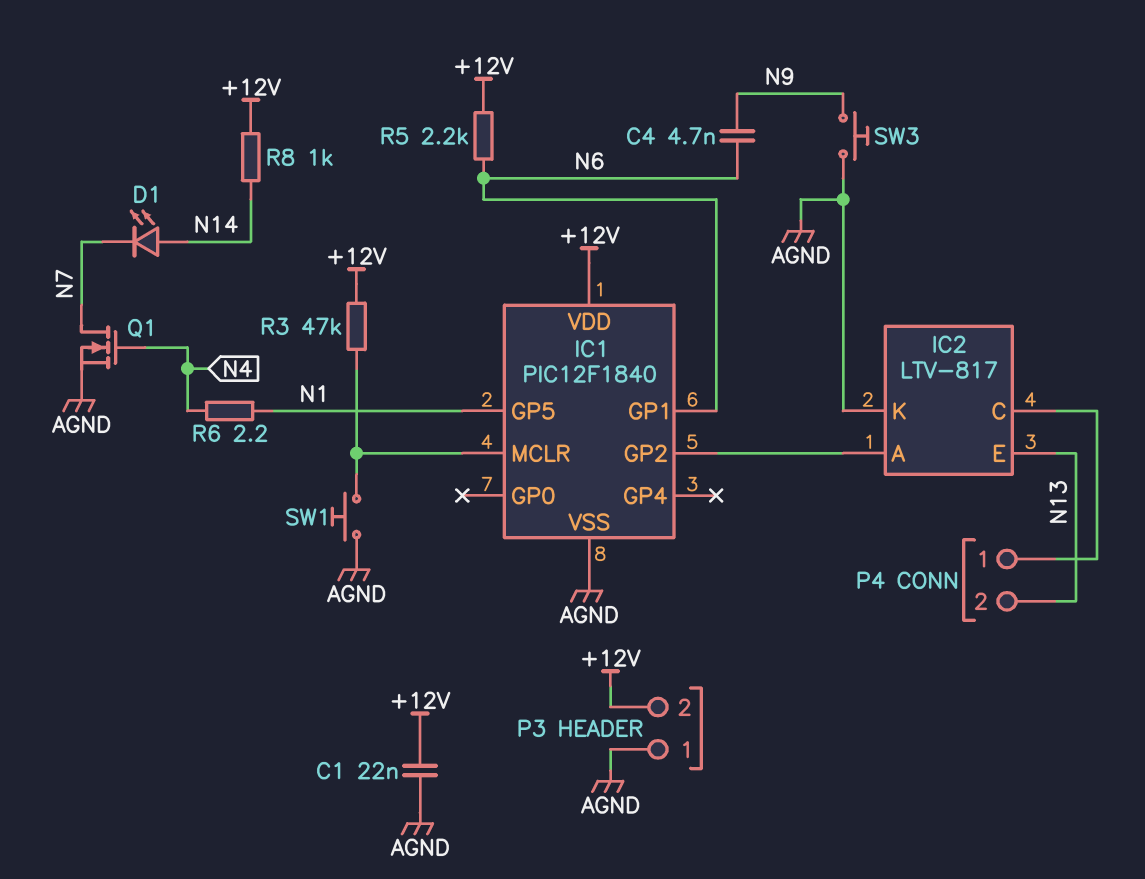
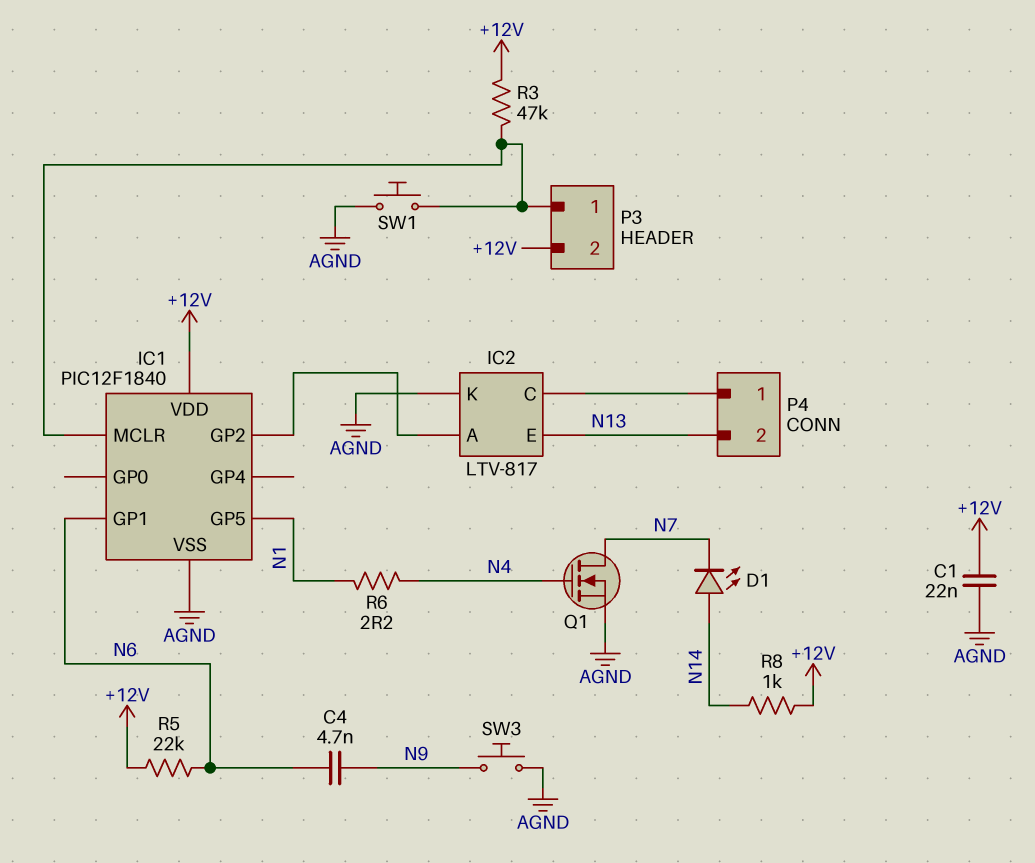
P3 pin 1: AGND -> IC1/MCLR
R5: 2.2k (+12V, N6) -> 22k (+12V, N6)

